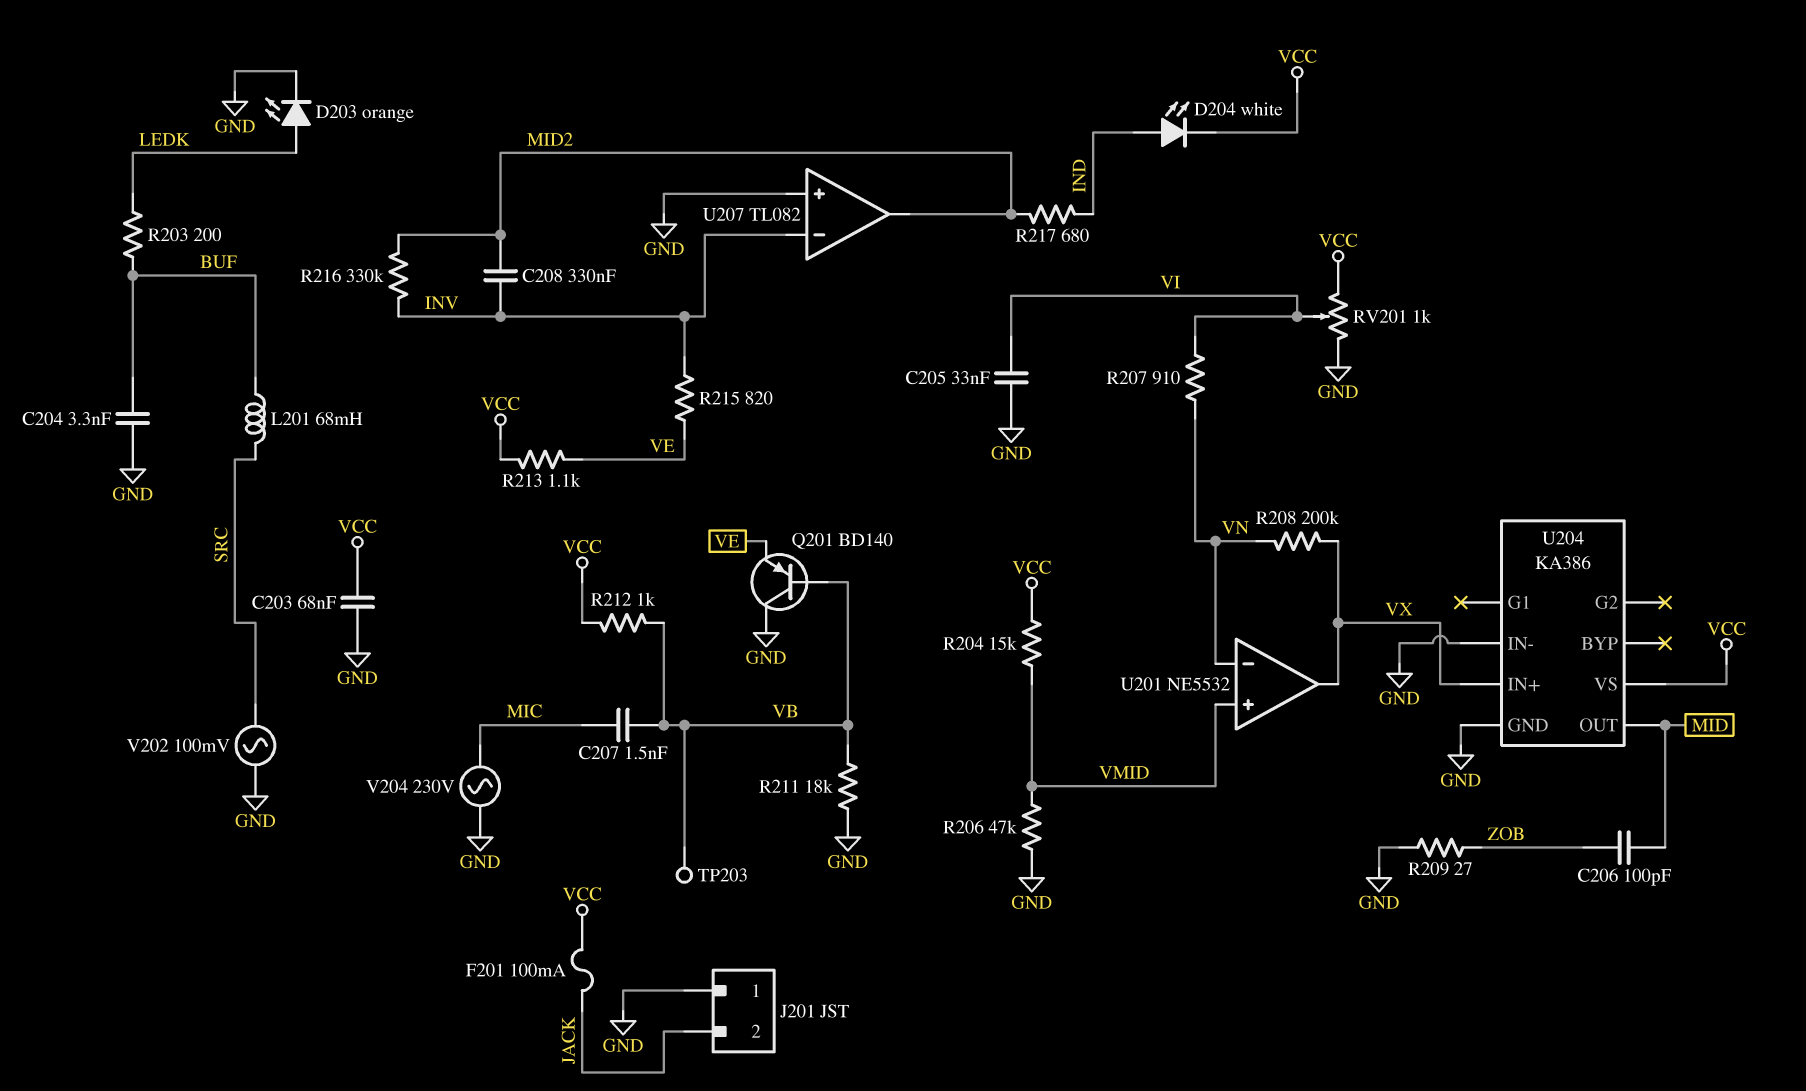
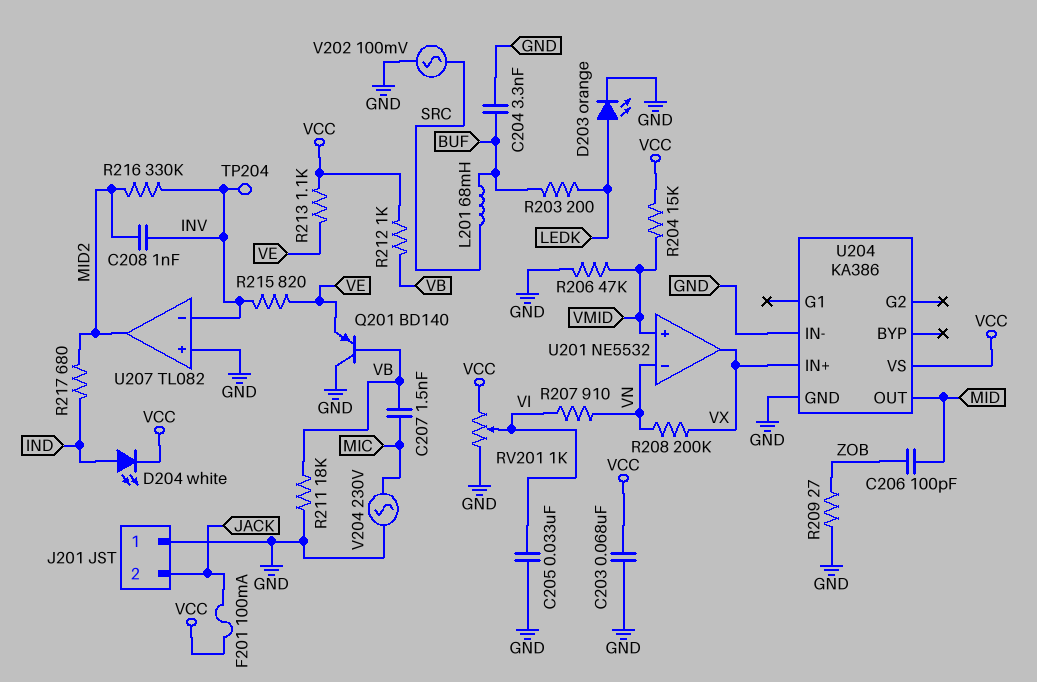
C208: 330nF (INV, MID2) -> 1nF (INV, MID2)
TP203: test point (VB) -> none
TP204: none -> test point (INV)

